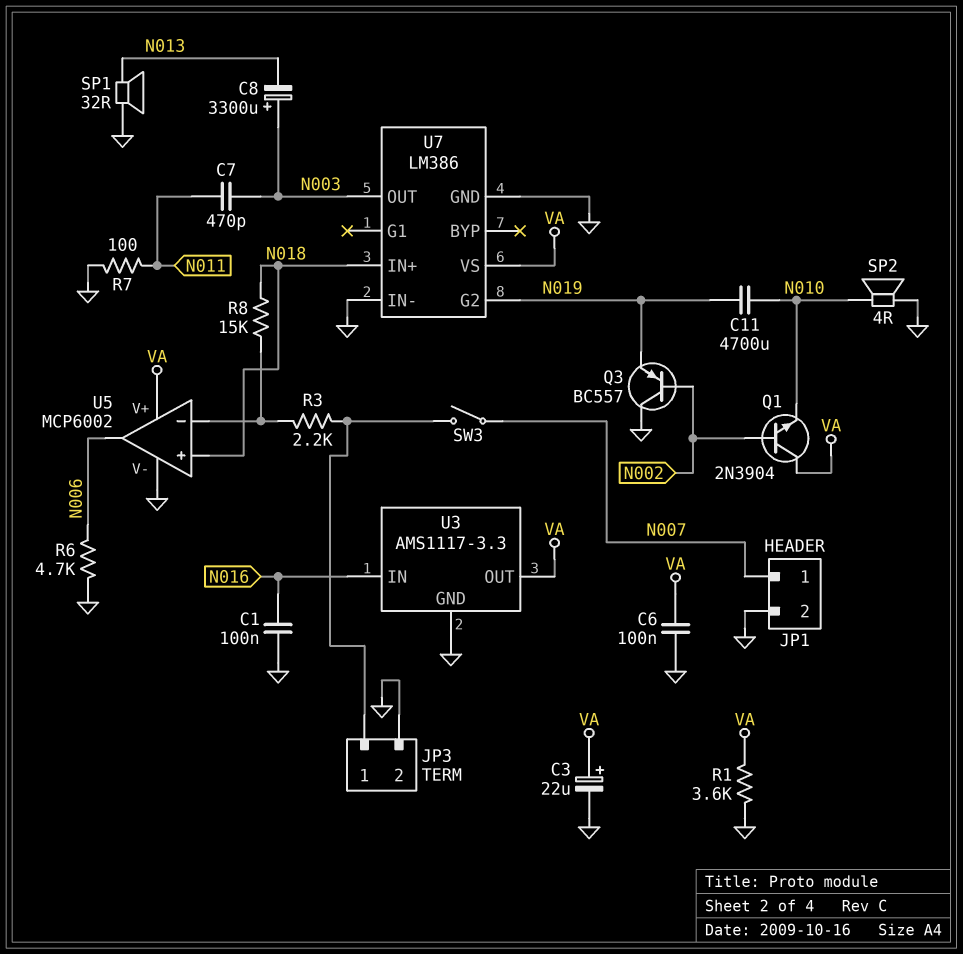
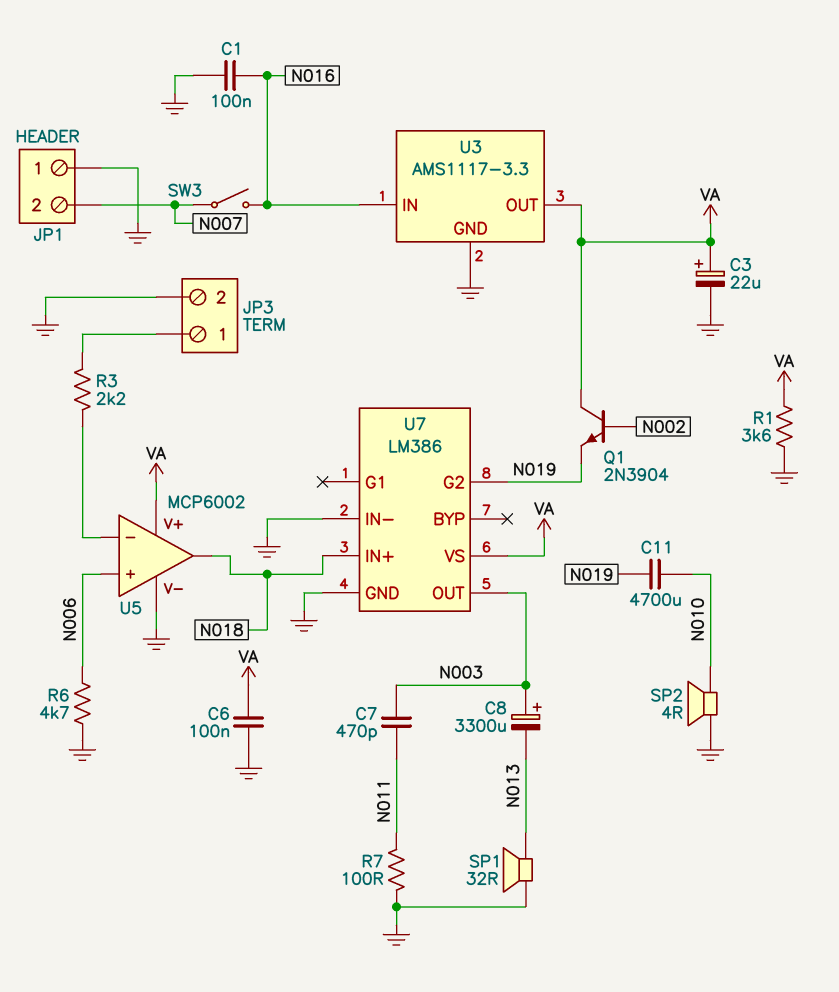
JP1 pin 1: N007 -> GND
JP1 pin 2: GND -> N007
Q1: NPN 2N3904 (B N002, C VA, E N010) -> NPN 2N3904 (B N002, C VA, E N019)
Q3: PNP BC557 (B N002, C GND, E N019) -> none
R8: 15k (N018, U5/in-) -> none
SW3: switch (JP3/1, N007) -> switch (N007, N016)
U5 pin in+: N018 -> N006
U5 pin out: N006 -> N018

